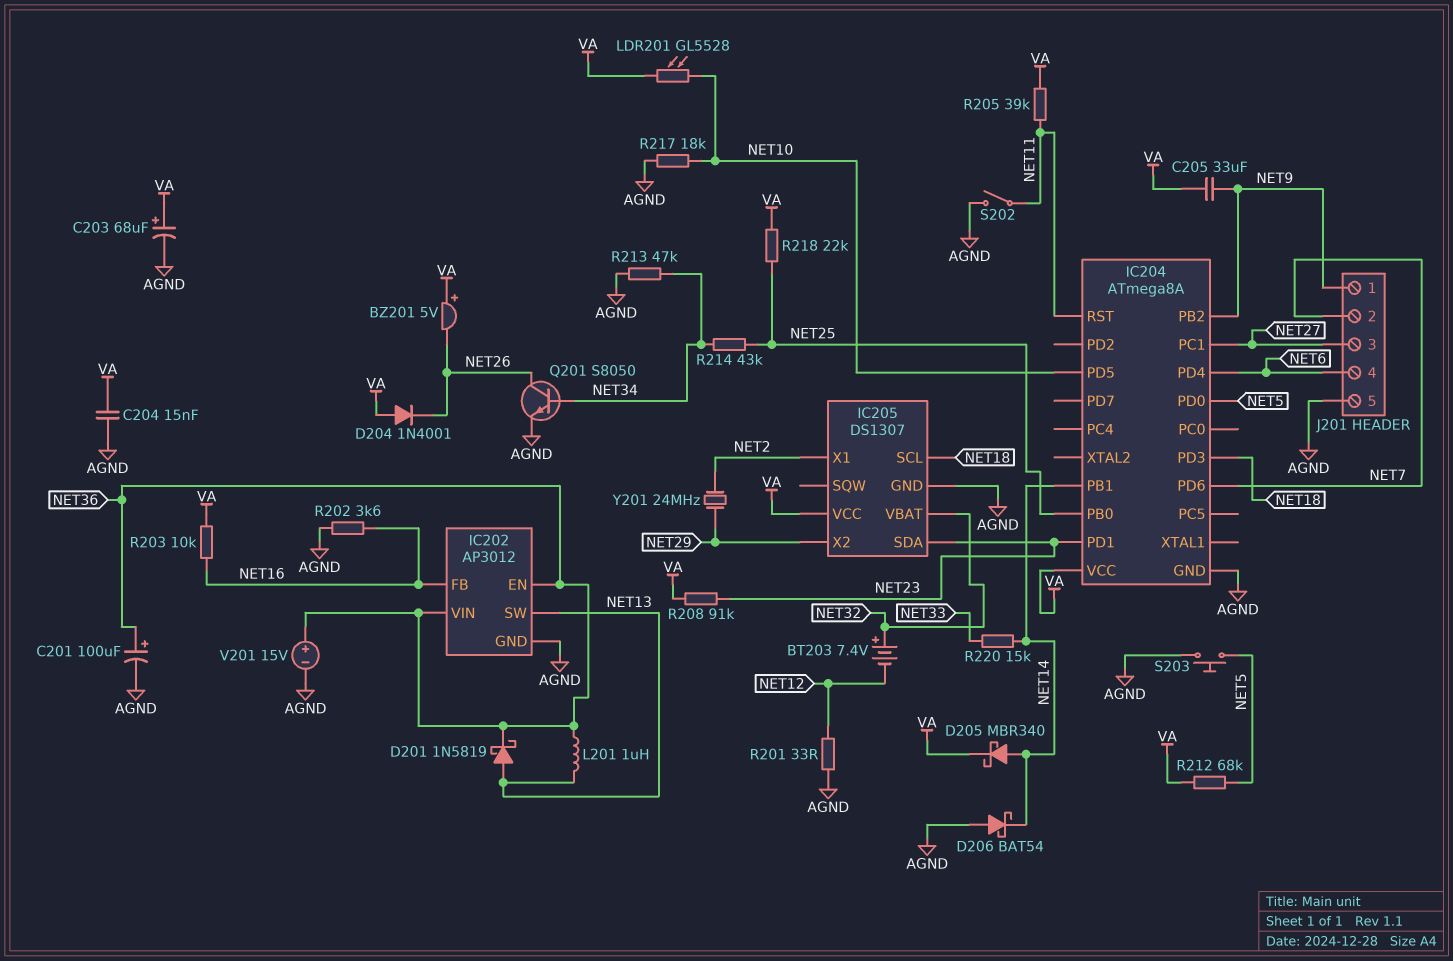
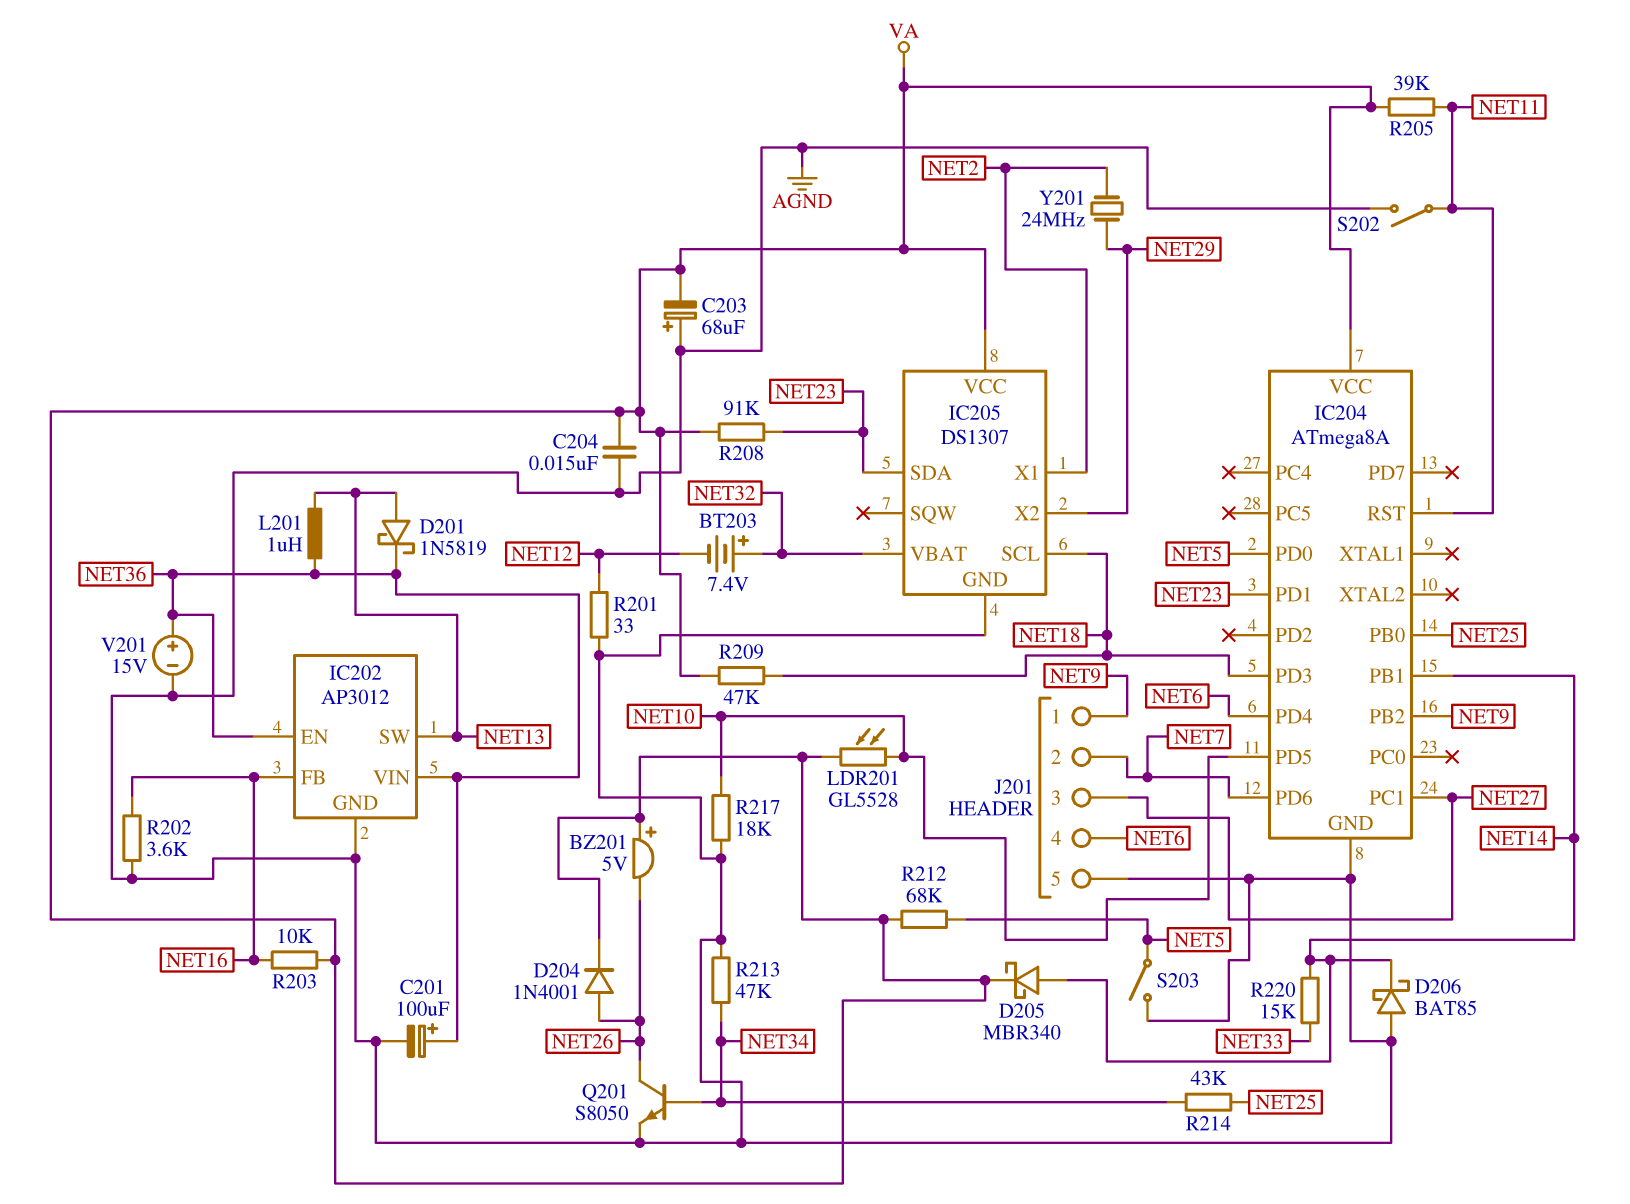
C203: 68uF (plus VA, minus AGND) -> 68uF (plus AGND, minus VA)
C205: 33uF (NET9, VA) -> none
D204: diode 1N4001 (A VA, K NET26) -> diode 1N4001 (A NET26, K VA)
D206: schottky BAT54 (A AGND, K NET14) -> schottky BAT85 (A AGND, K NET14)
R209: none -> 47k (NET18, VA)
R218: 22k (NET25, VA) -> none
S203: button (AGND, NET5) -> switch (AGND, NET5)

